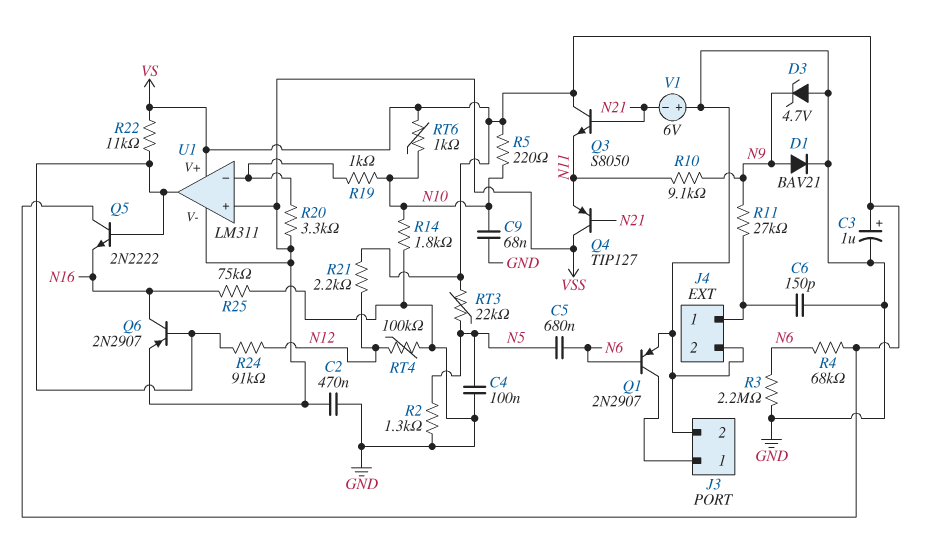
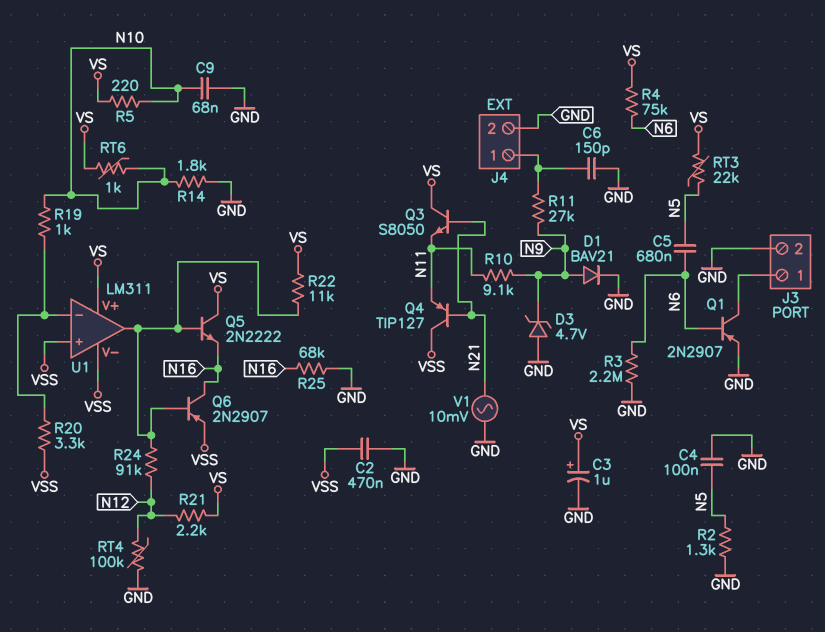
R4: 68k (N6, VS) -> 75k (N6, VS)
R25: 75k (GND, N16) -> 68k (GND, N16)
V1: 6V (plus GND, minus N21) -> AC 10mV (GND, N21)

